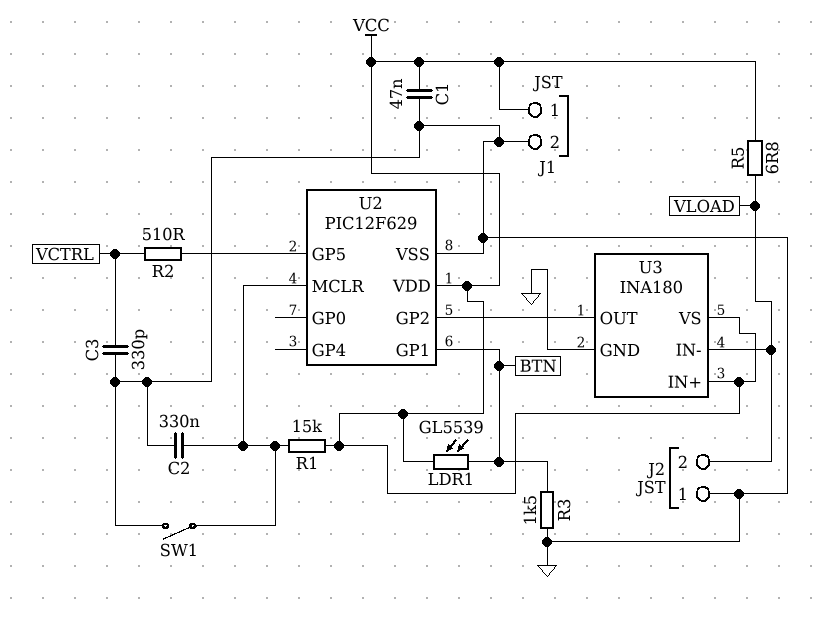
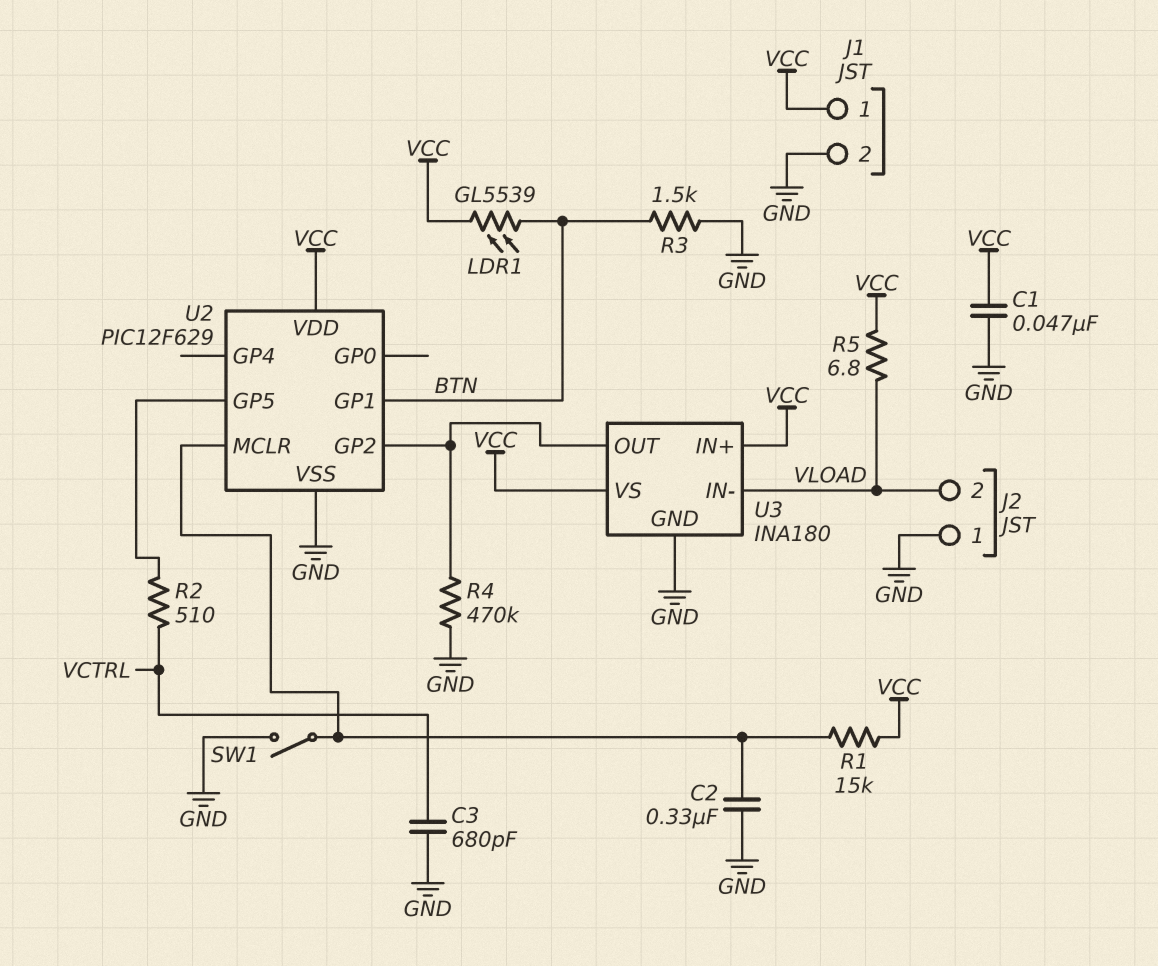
C3: 330pF (GND, VCTRL) -> 680pF (GND, VCTRL)
R4: none -> 470k (GND, U2/GP2)

